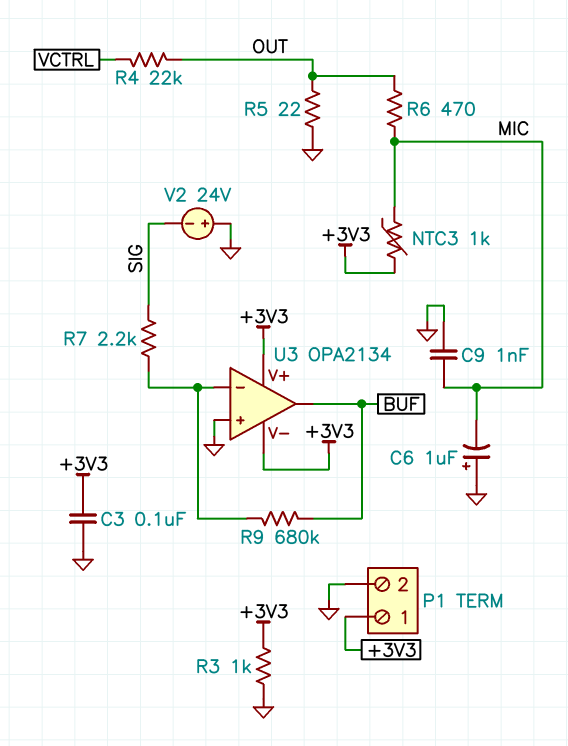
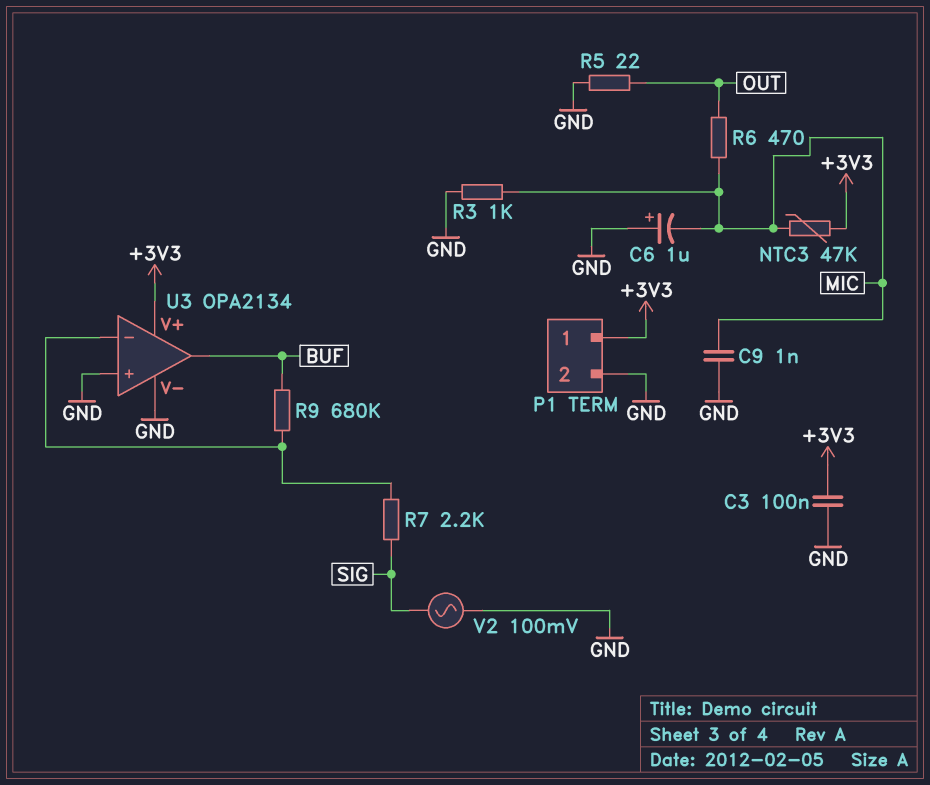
NTC3: 1k (+3V3, MIC) -> 47k (+3V3, MIC)
R3: 1k (+3V3, GND) -> 1k (GND, MIC)
R4: 22k (OUT, VCTRL) -> none
U3 pin V-: +3V3 -> GND
V2: 24V (plus GND, minus SIG) -> AC 100mV (GND, SIG)

